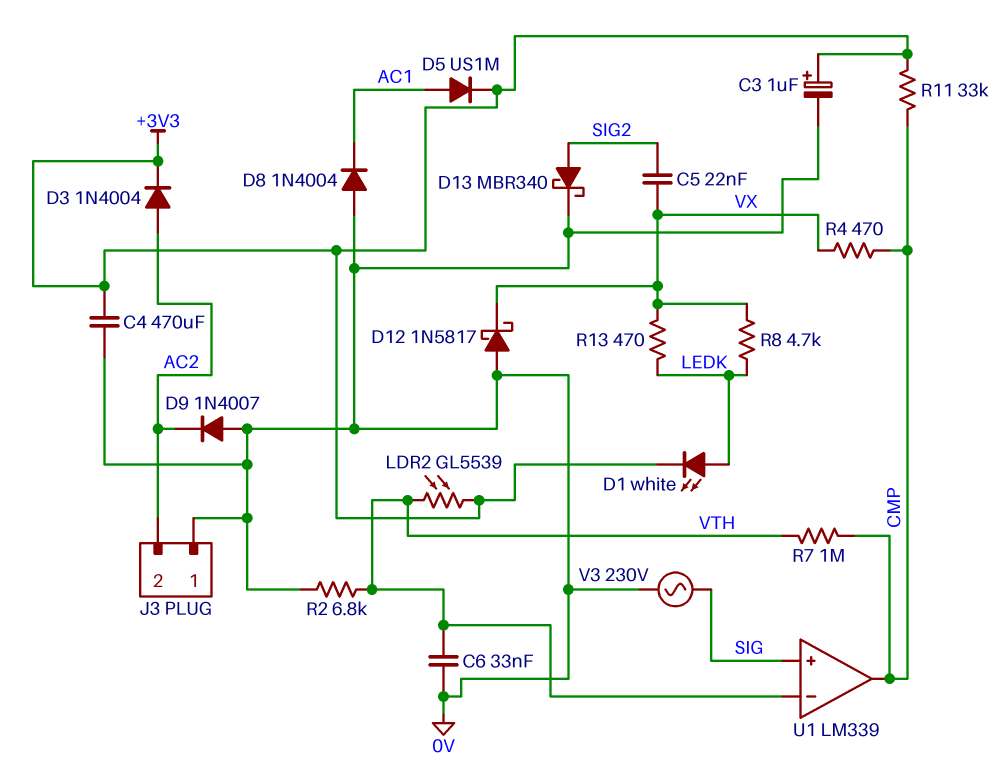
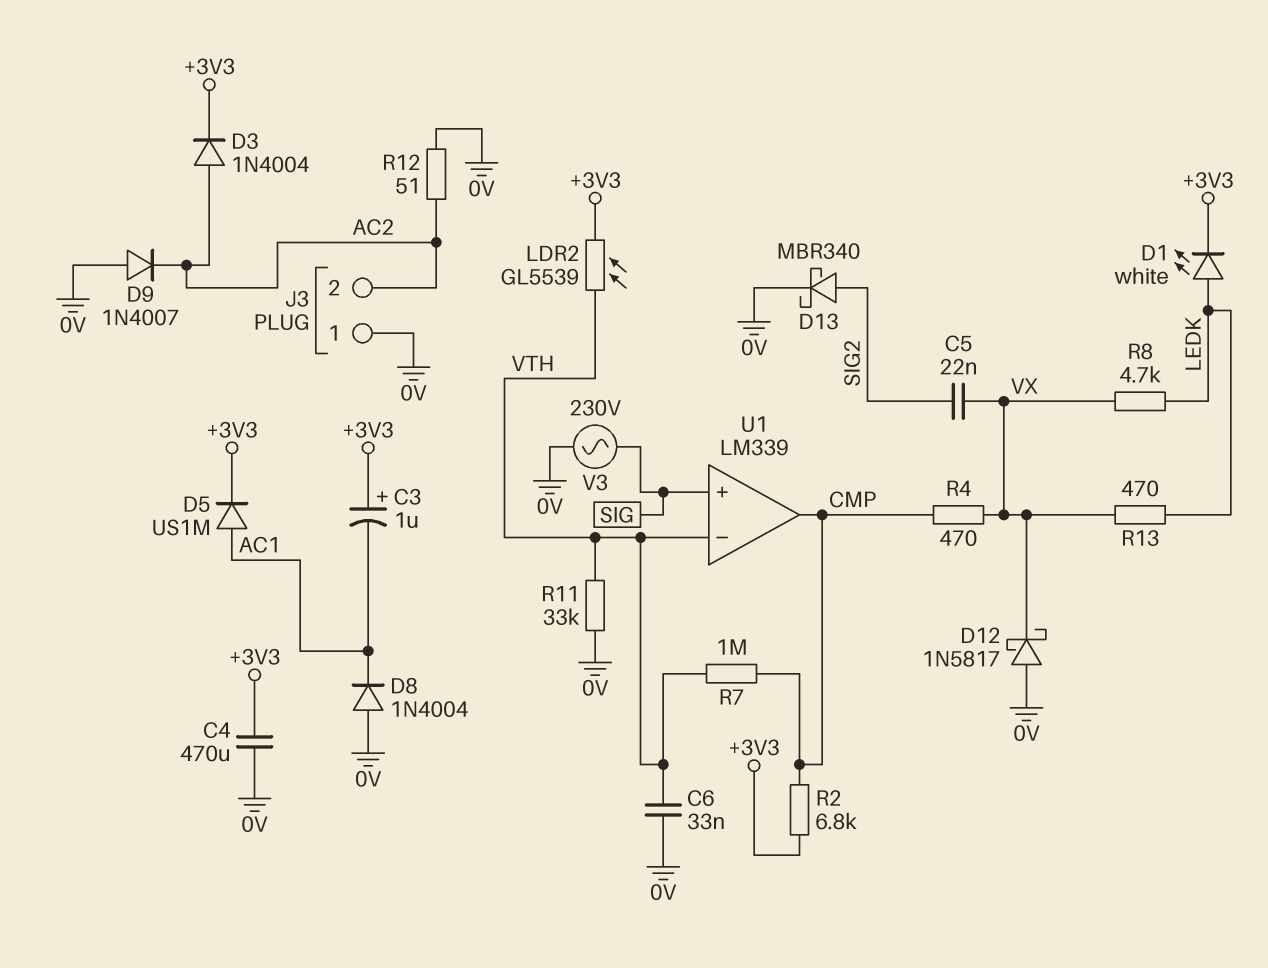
C3: 1uF (plus +3V3, minus 0V) -> 1uF (plus +3V3, minus AC1)
R2: 6.8k (0V, VTH) -> 6.8k (+3V3, CMP)
R11: 33k (+3V3, CMP) -> 33k (0V, VTH)
R12: none -> 51 (0V, AC2)

